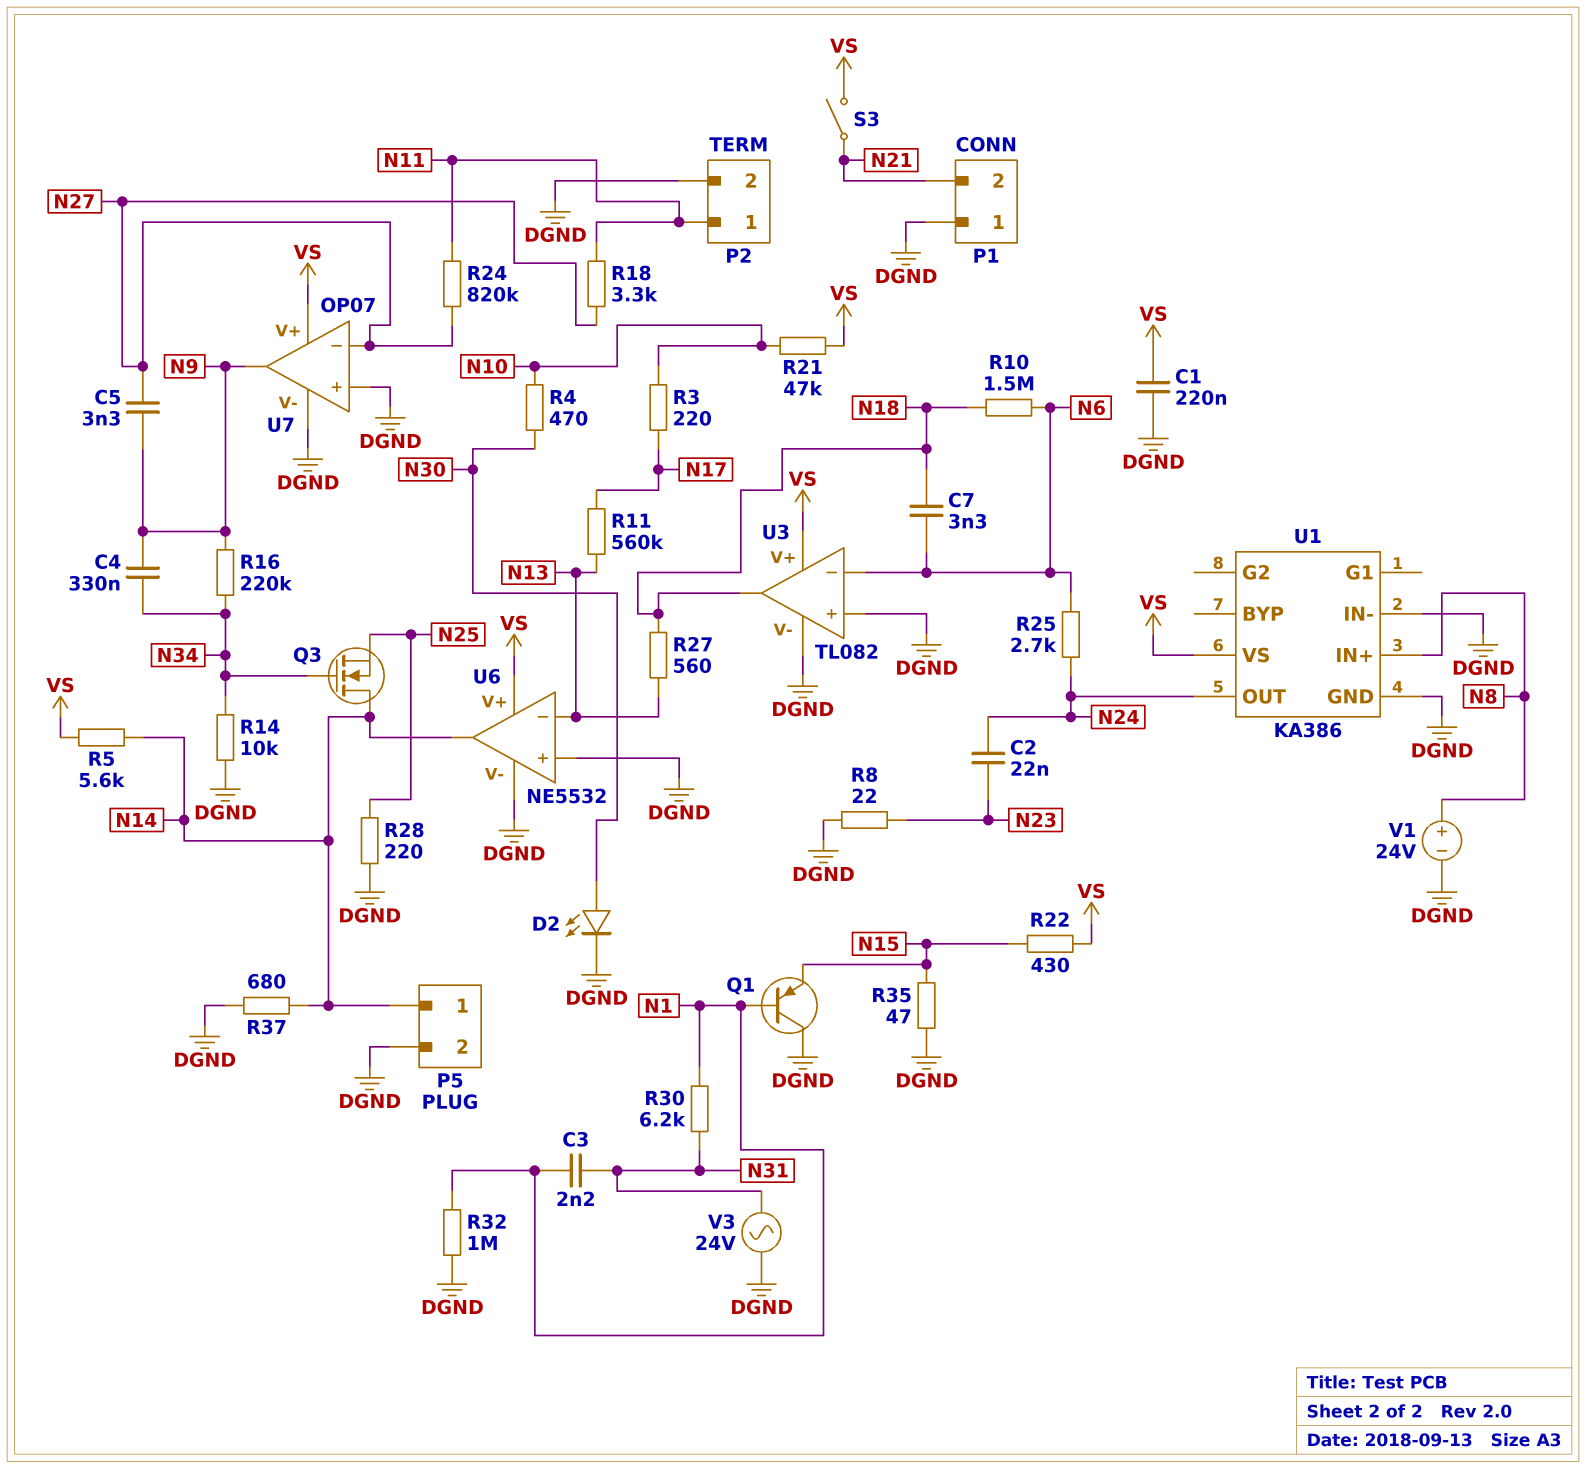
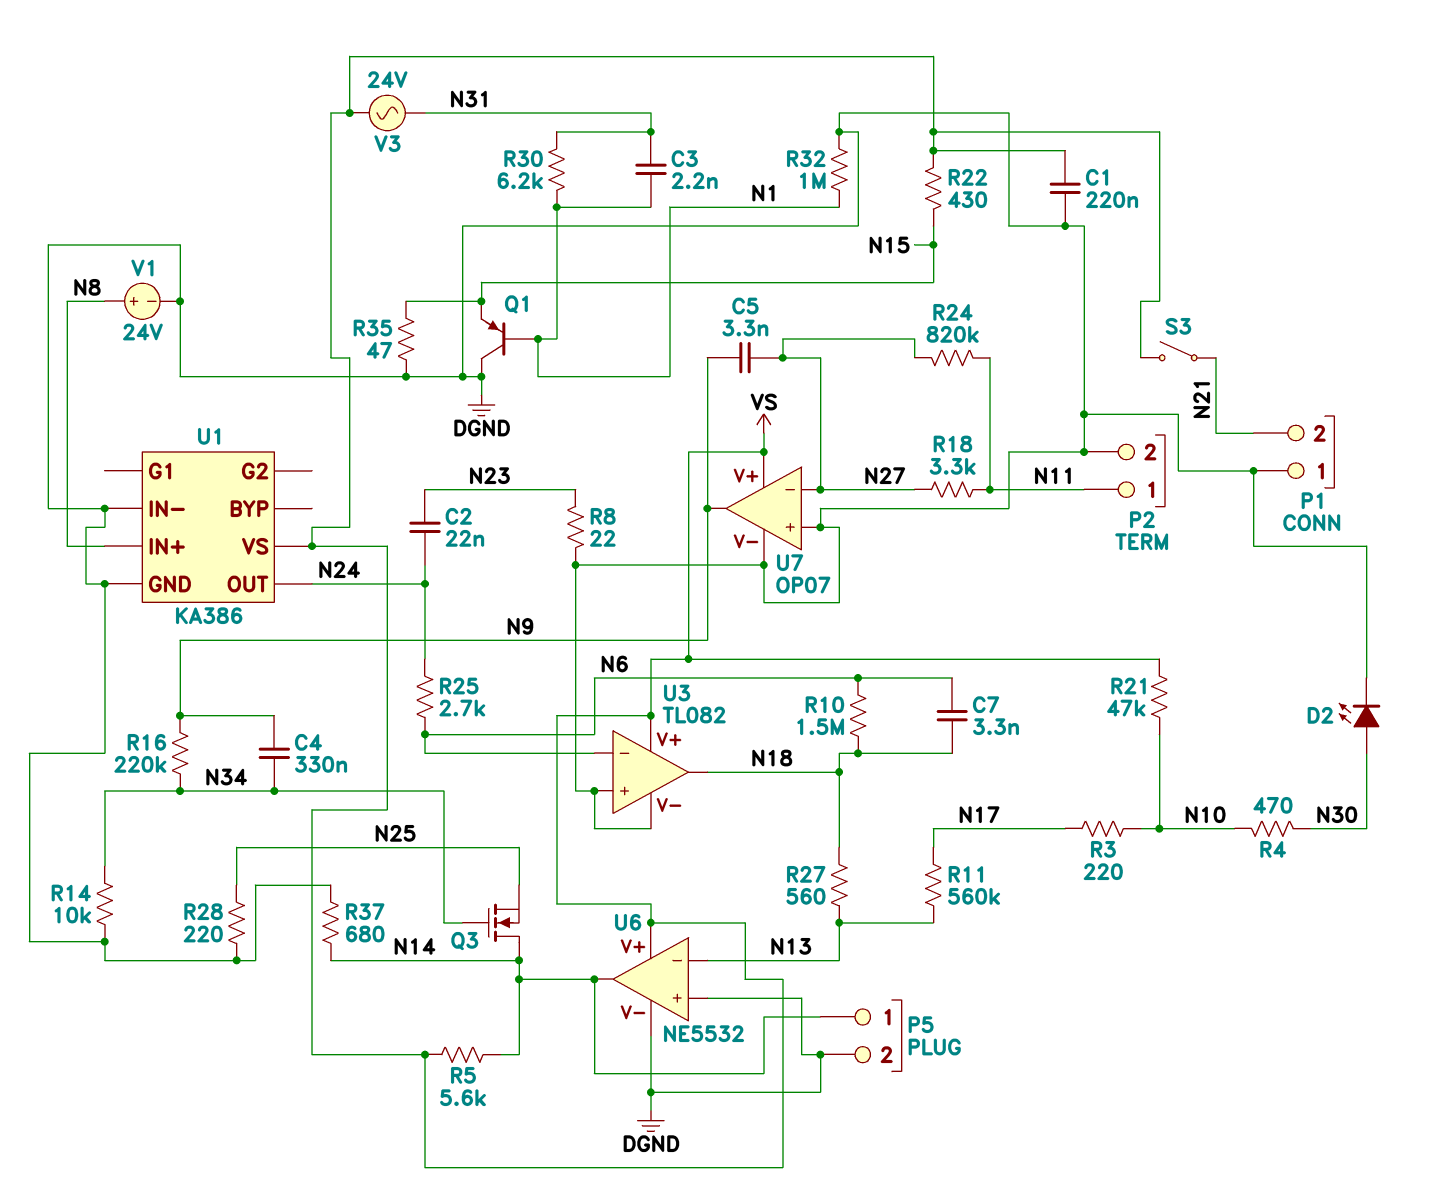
V3: AC 24V (DGND, N31) -> AC 24V (N31, VS)

